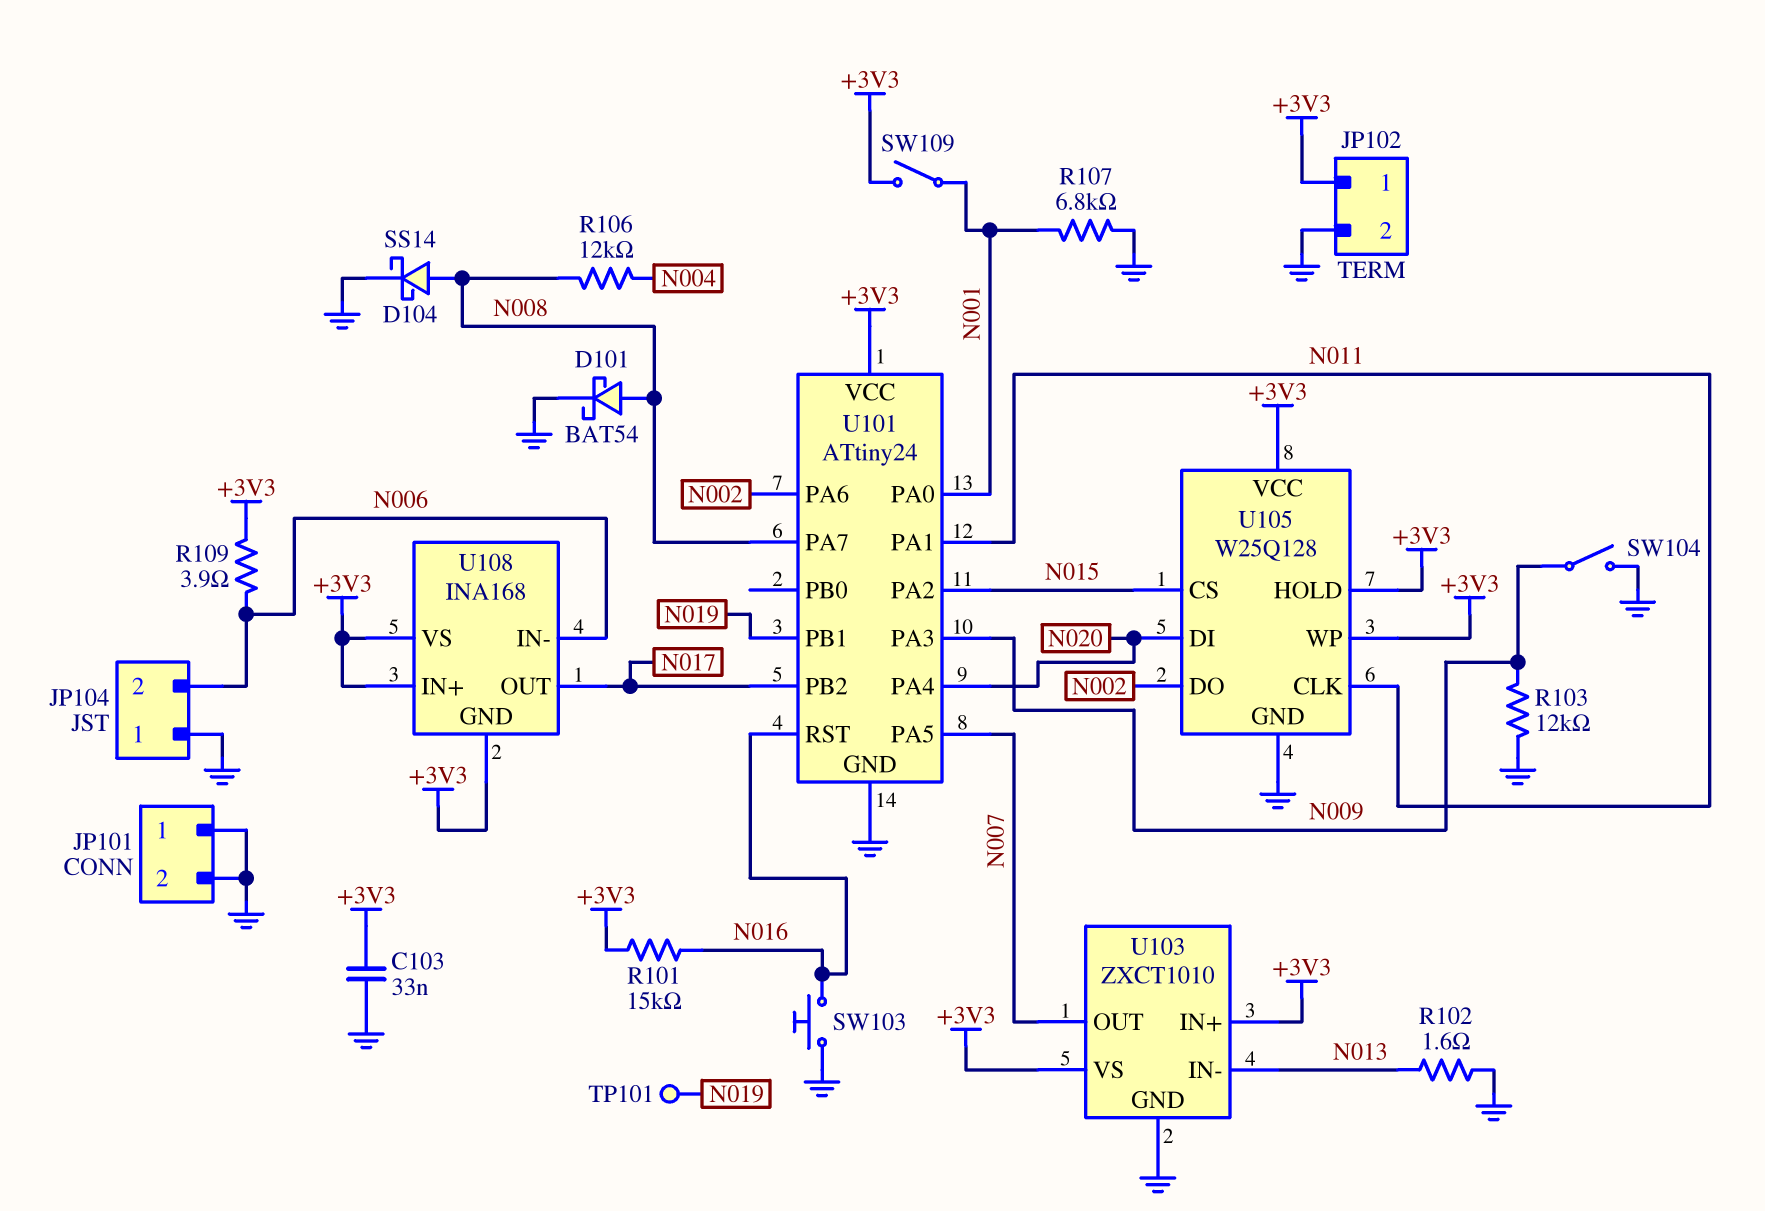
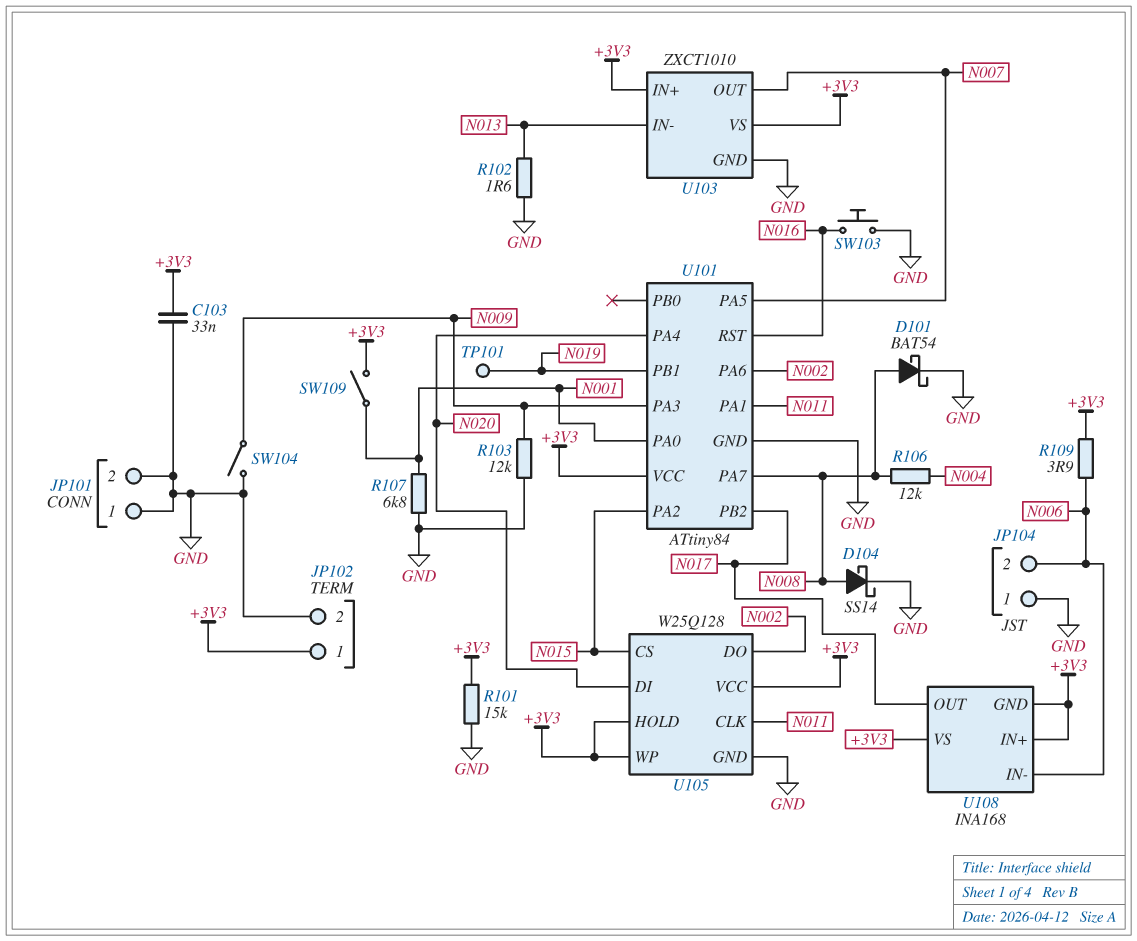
R101: 15k (+3V3, N016) -> 15k (+3V3, GND)
U101: ATtiny24 -> ATtiny84

